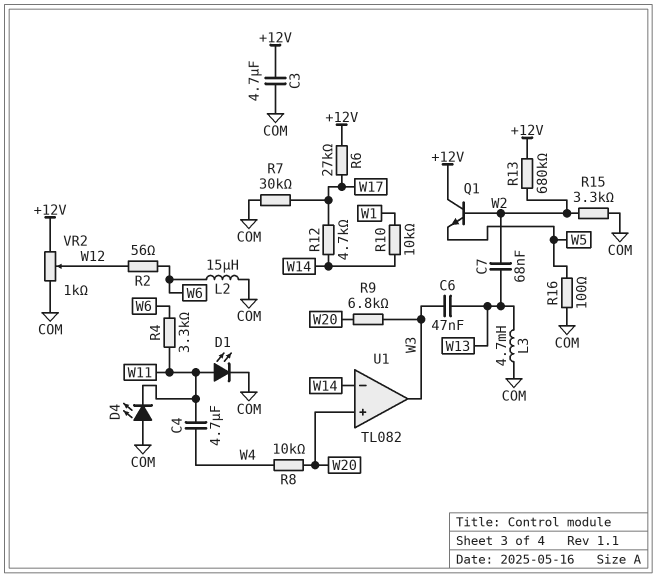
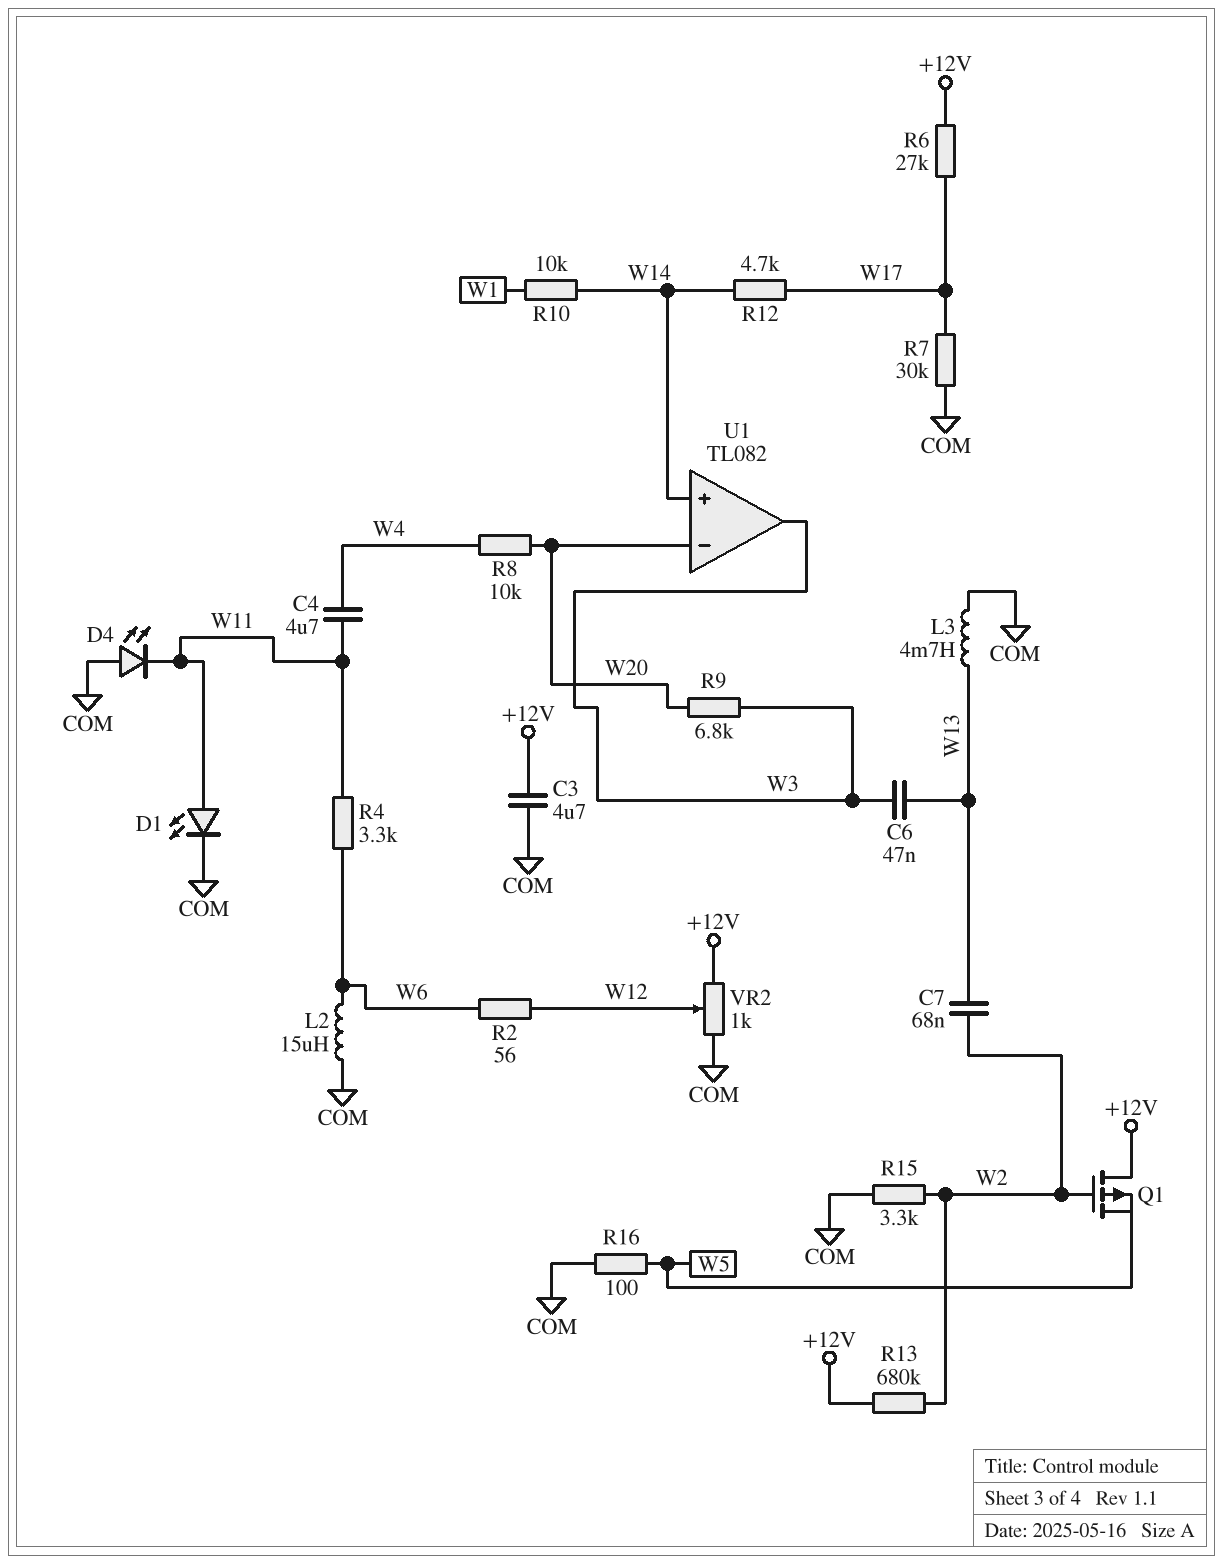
Q1: NPN (B W2, C +12V, E W5) -> PMOS (G W2, D +12V, S W5)
U1 pin in+: W20 -> W14
U1 pin in-: W14 -> W20

